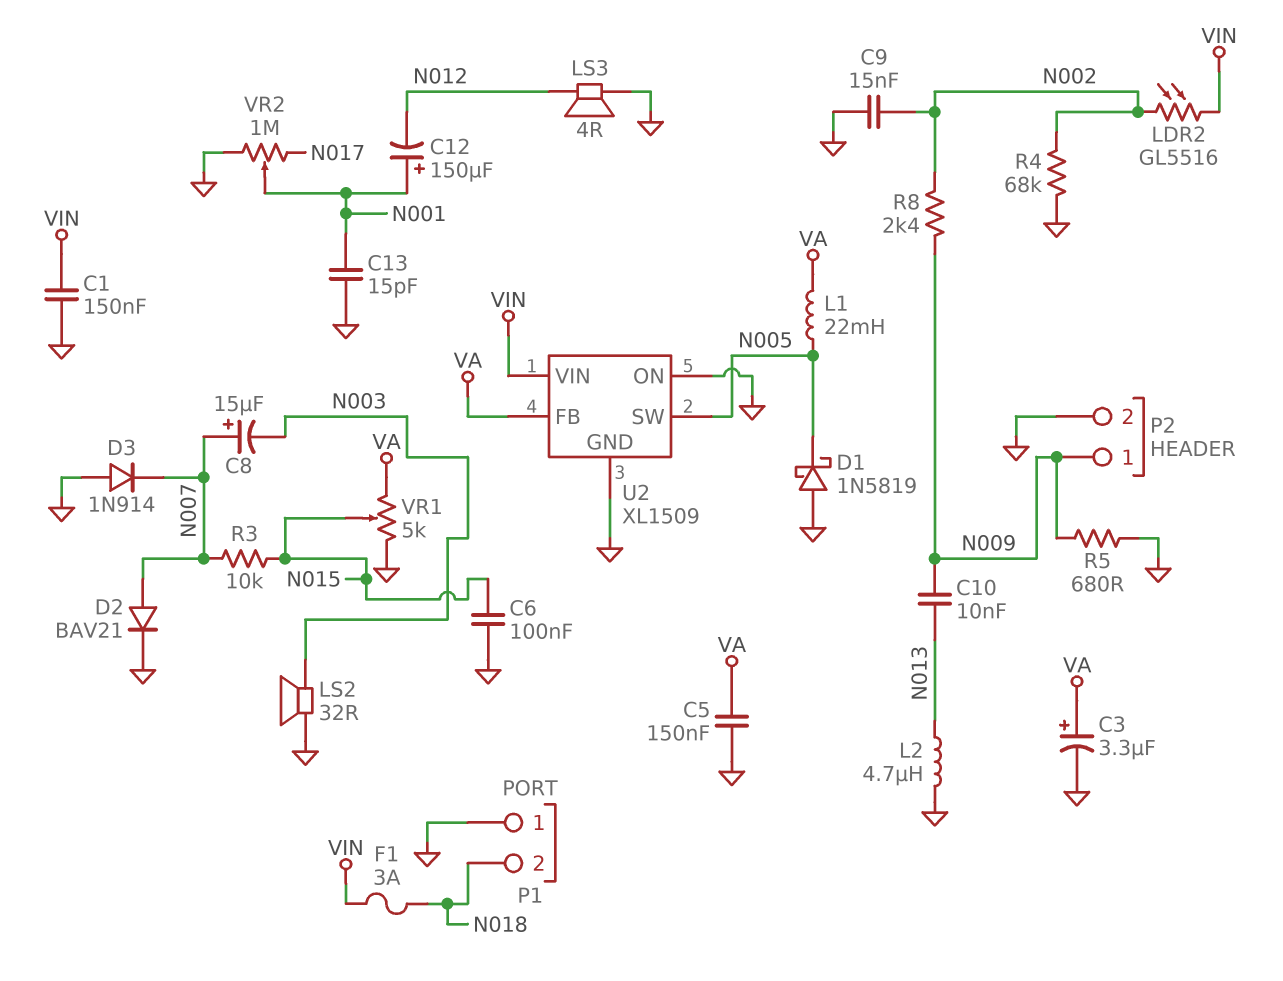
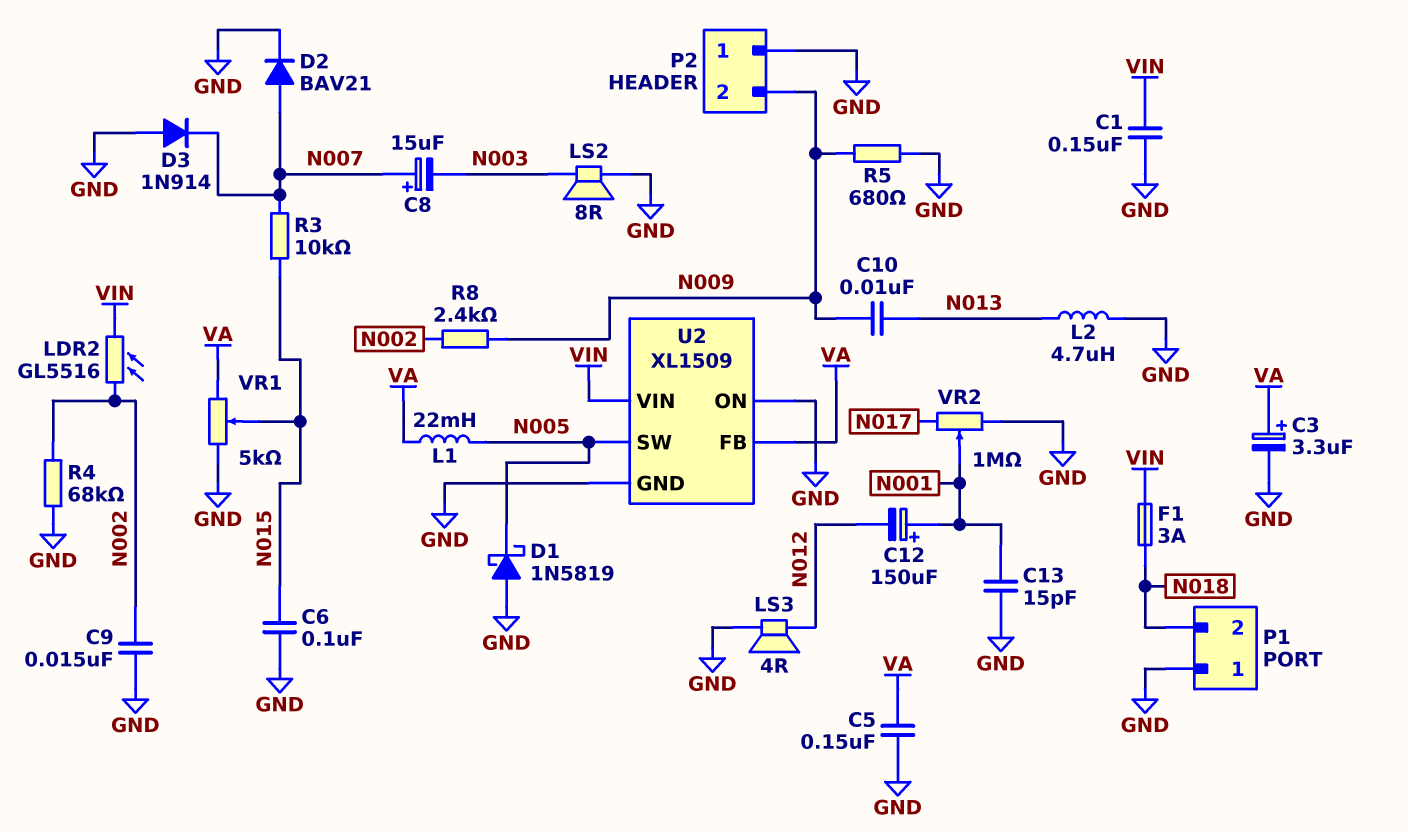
LS2: speaker 32R (GND, N003) -> speaker 8R (GND, N003)
P2 pin 1: N009 -> GND
P2 pin 2: GND -> N009

